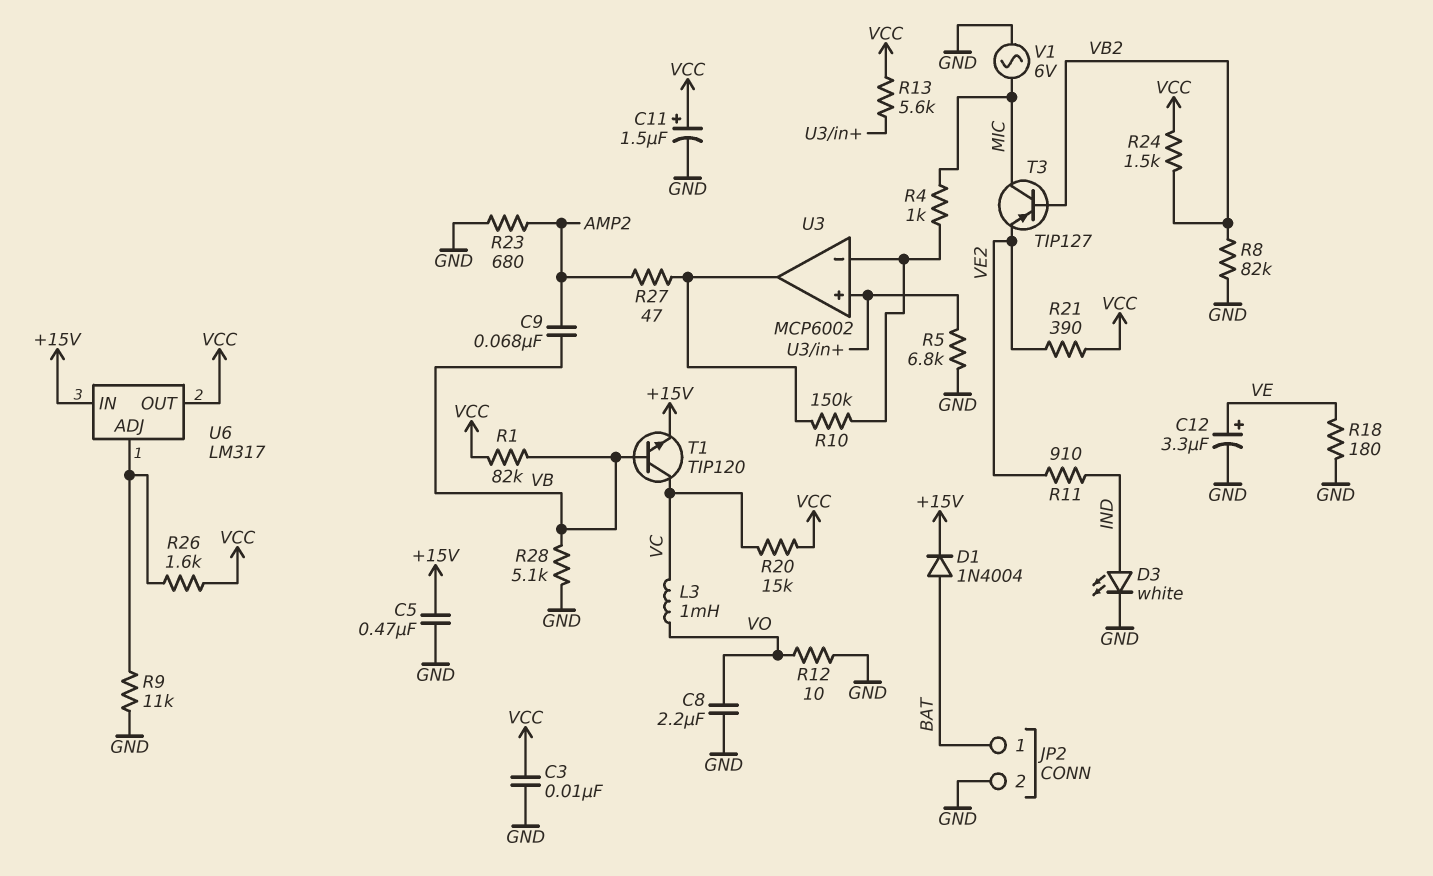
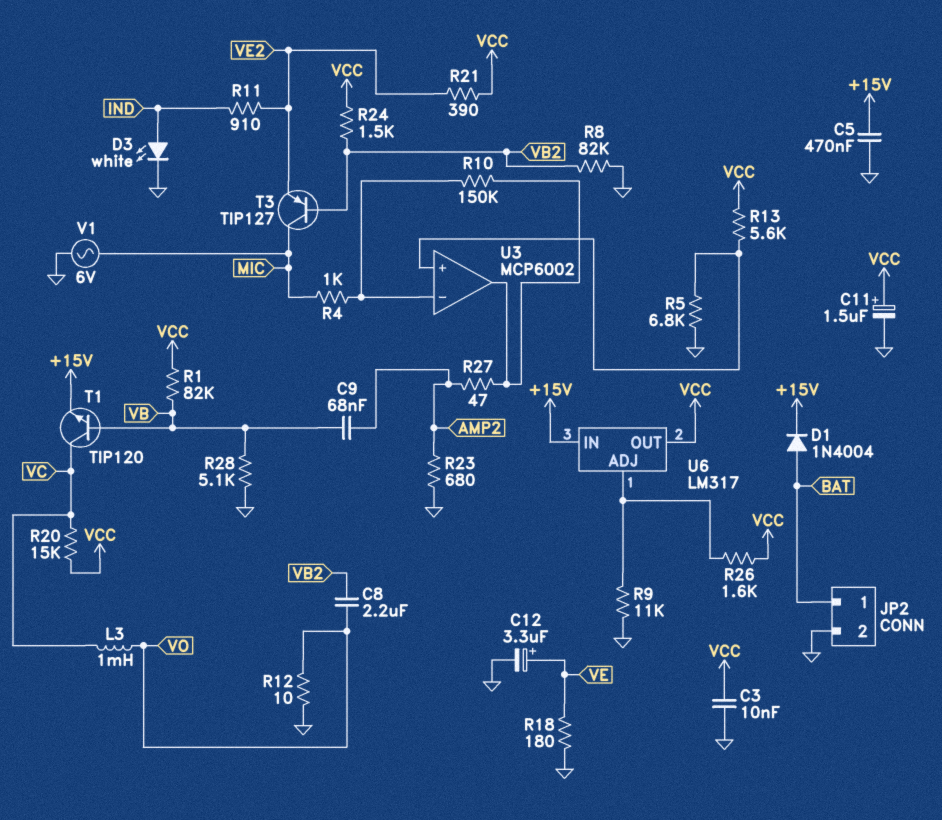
C8: 2.2uF (GND, VO) -> 2.2uF (VB2, VO)

